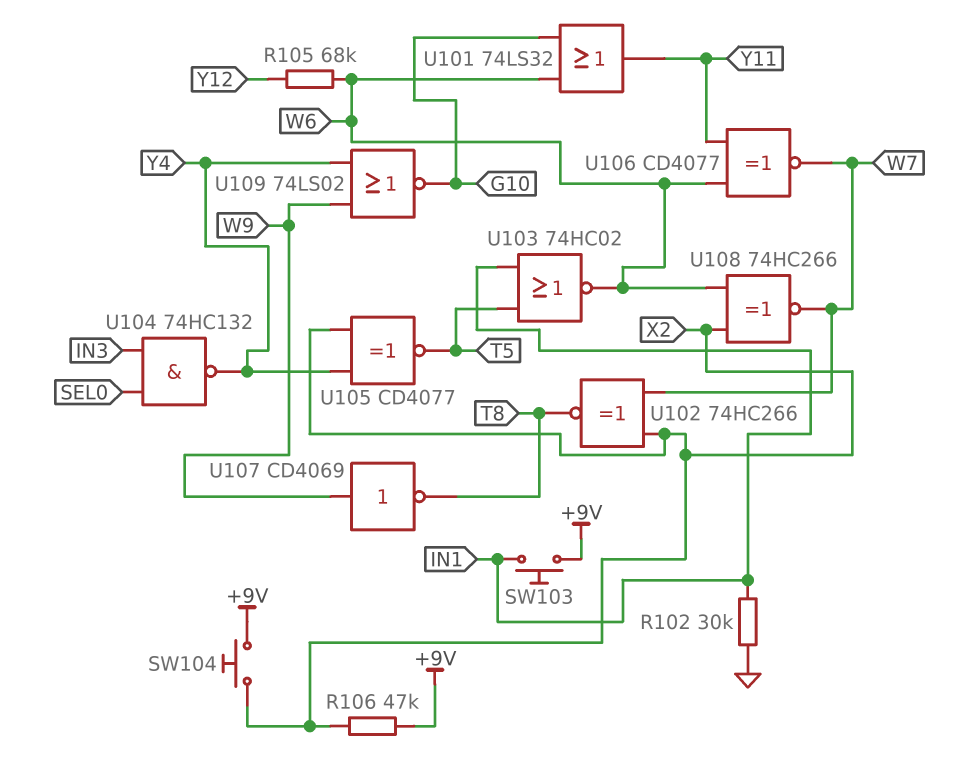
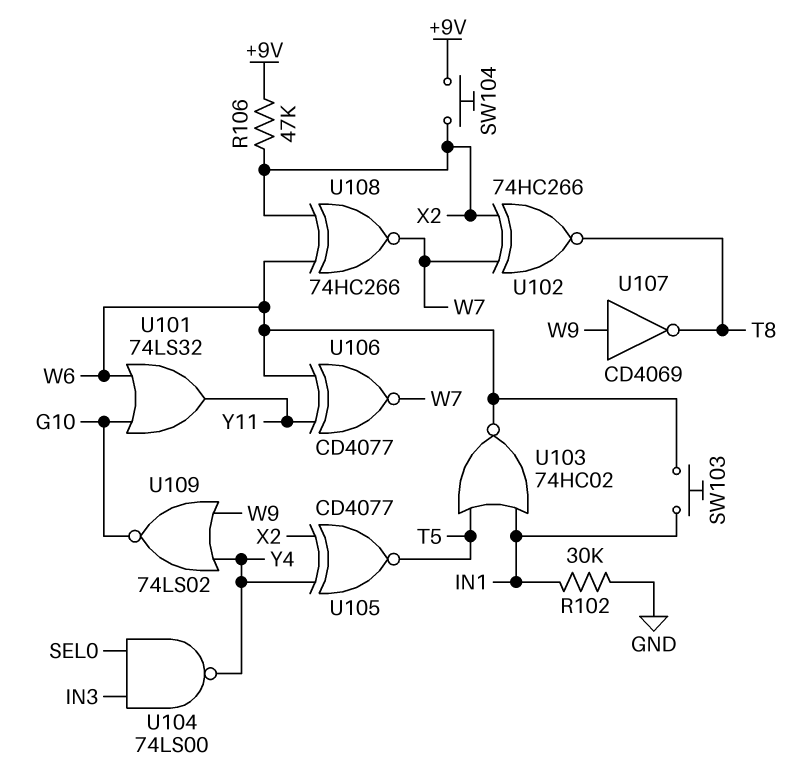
R105: 68k (W6, Y12) -> none
SW103: button (+9V, IN1) -> button (IN1, W6)
U104: NAND 74HC132 (in IN3, in SEL0, out Y4) -> NAND 74LS00 (in IN3, in SEL0, out Y4)

